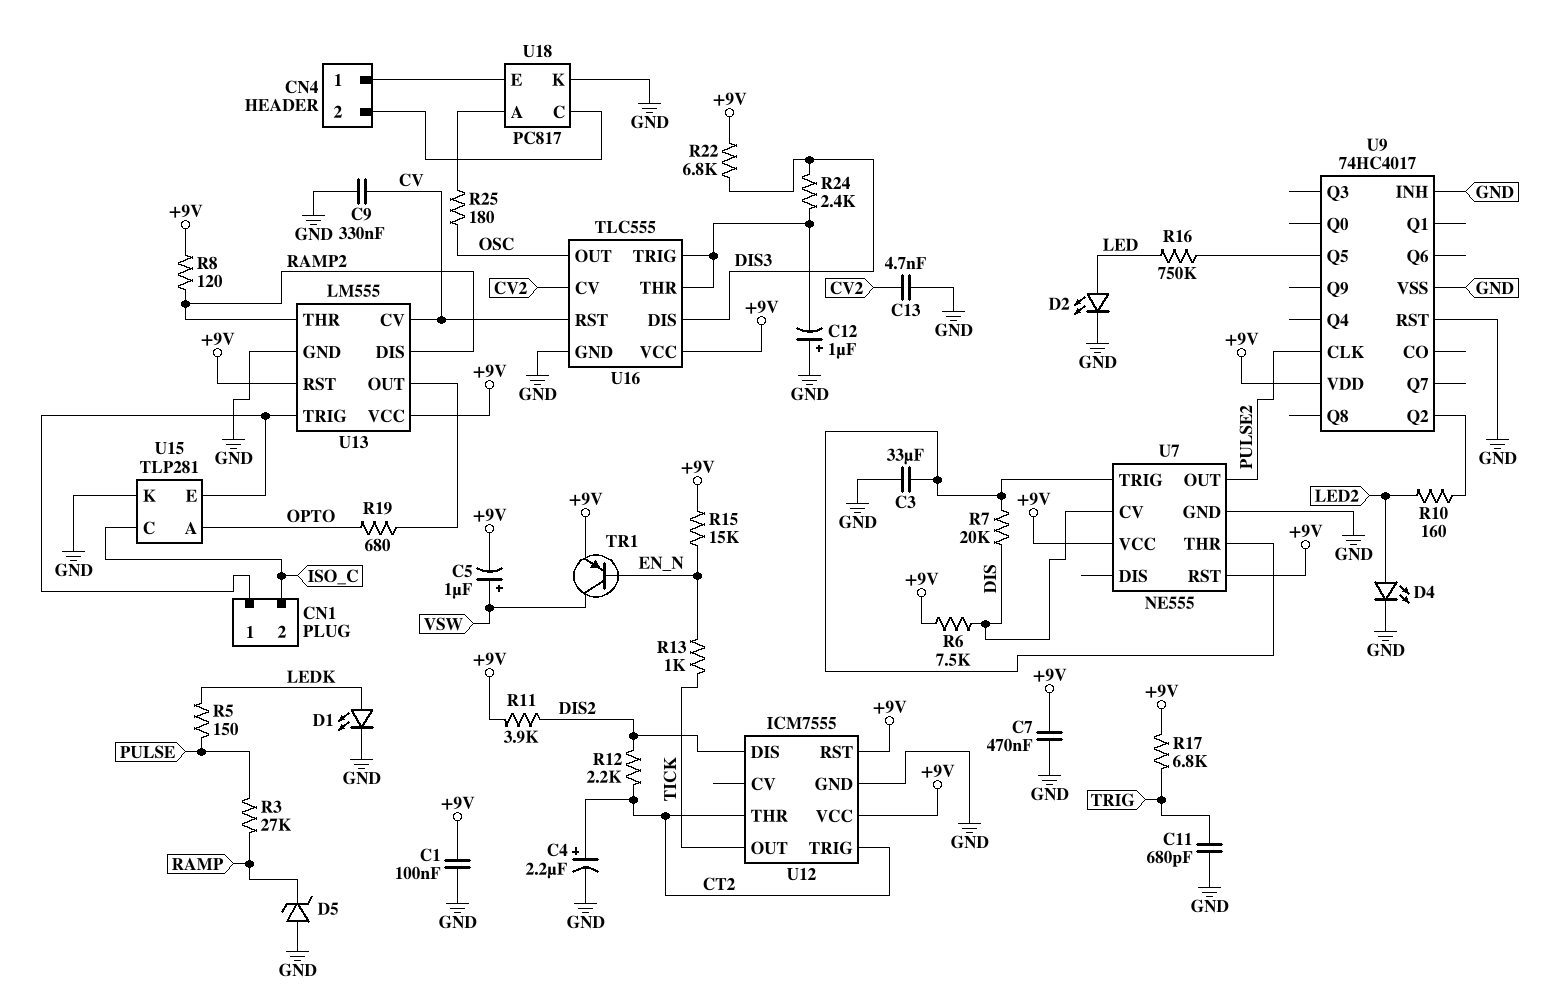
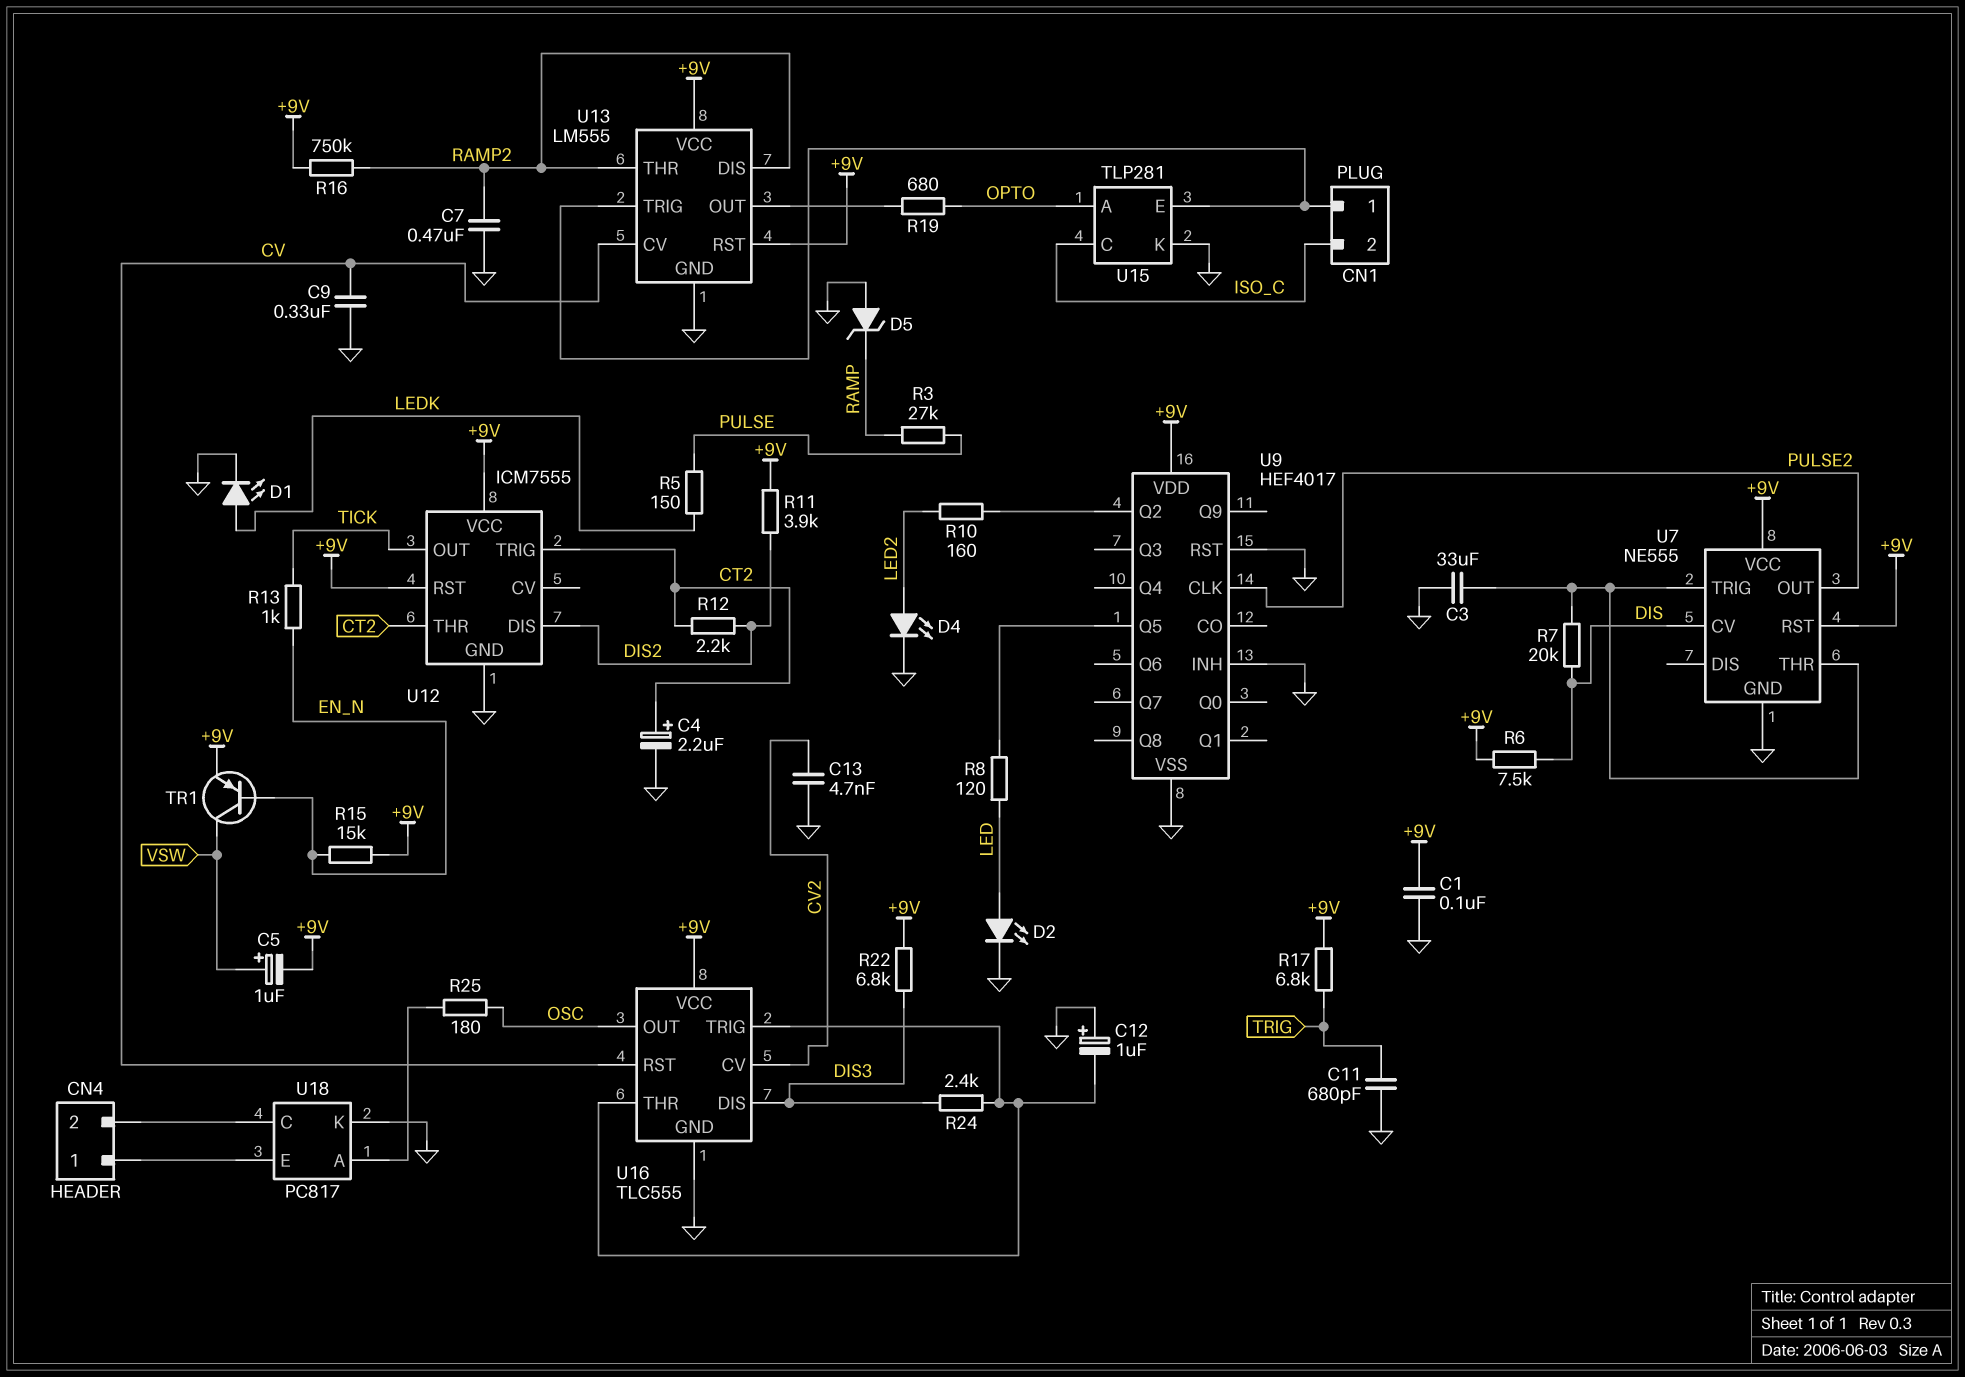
C7: 470nF (+9V, GND) -> 470nF (GND, RAMP2)
R8: 120 (+9V, RAMP2) -> 120 (LED, U9/Q5)
R16: 750k (LED, U9/Q5) -> 750k (+9V, RAMP2)
U9: 74HC4017 -> HEF4017

